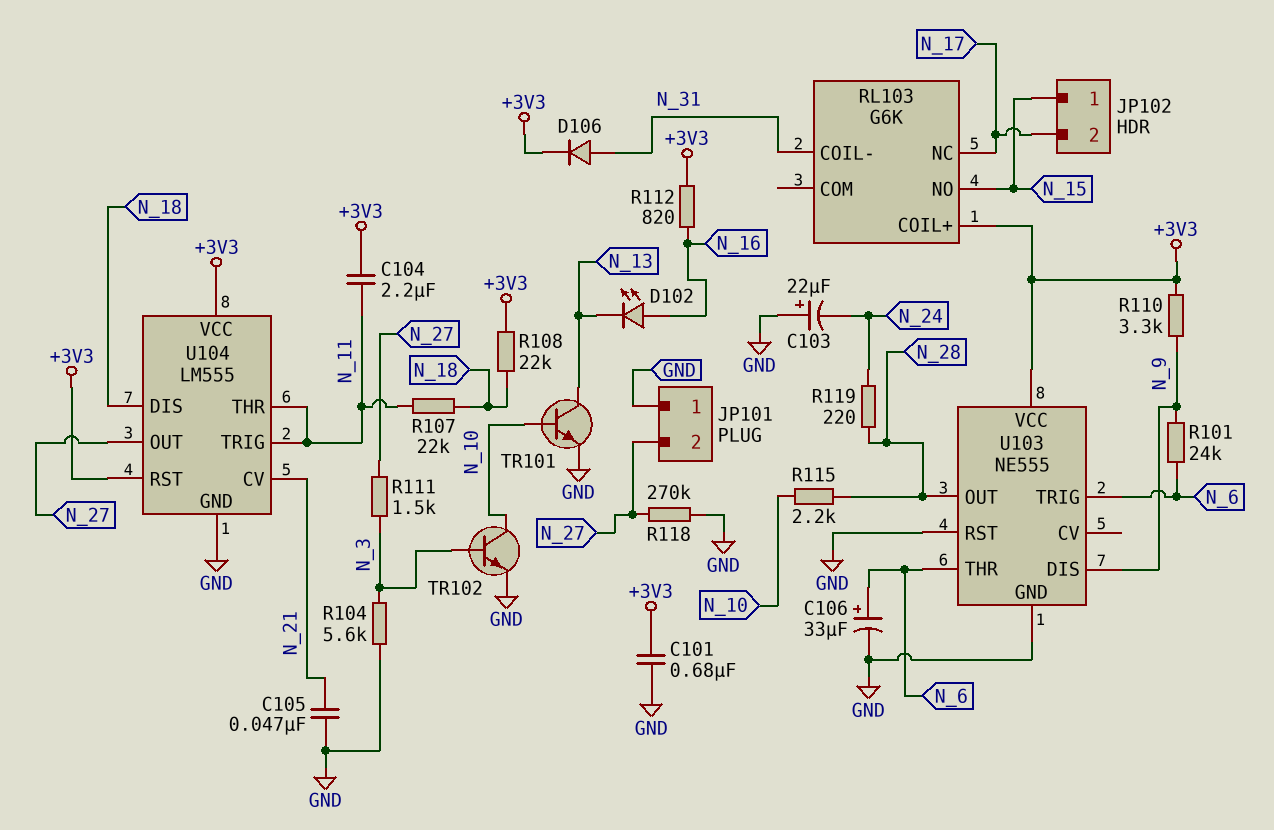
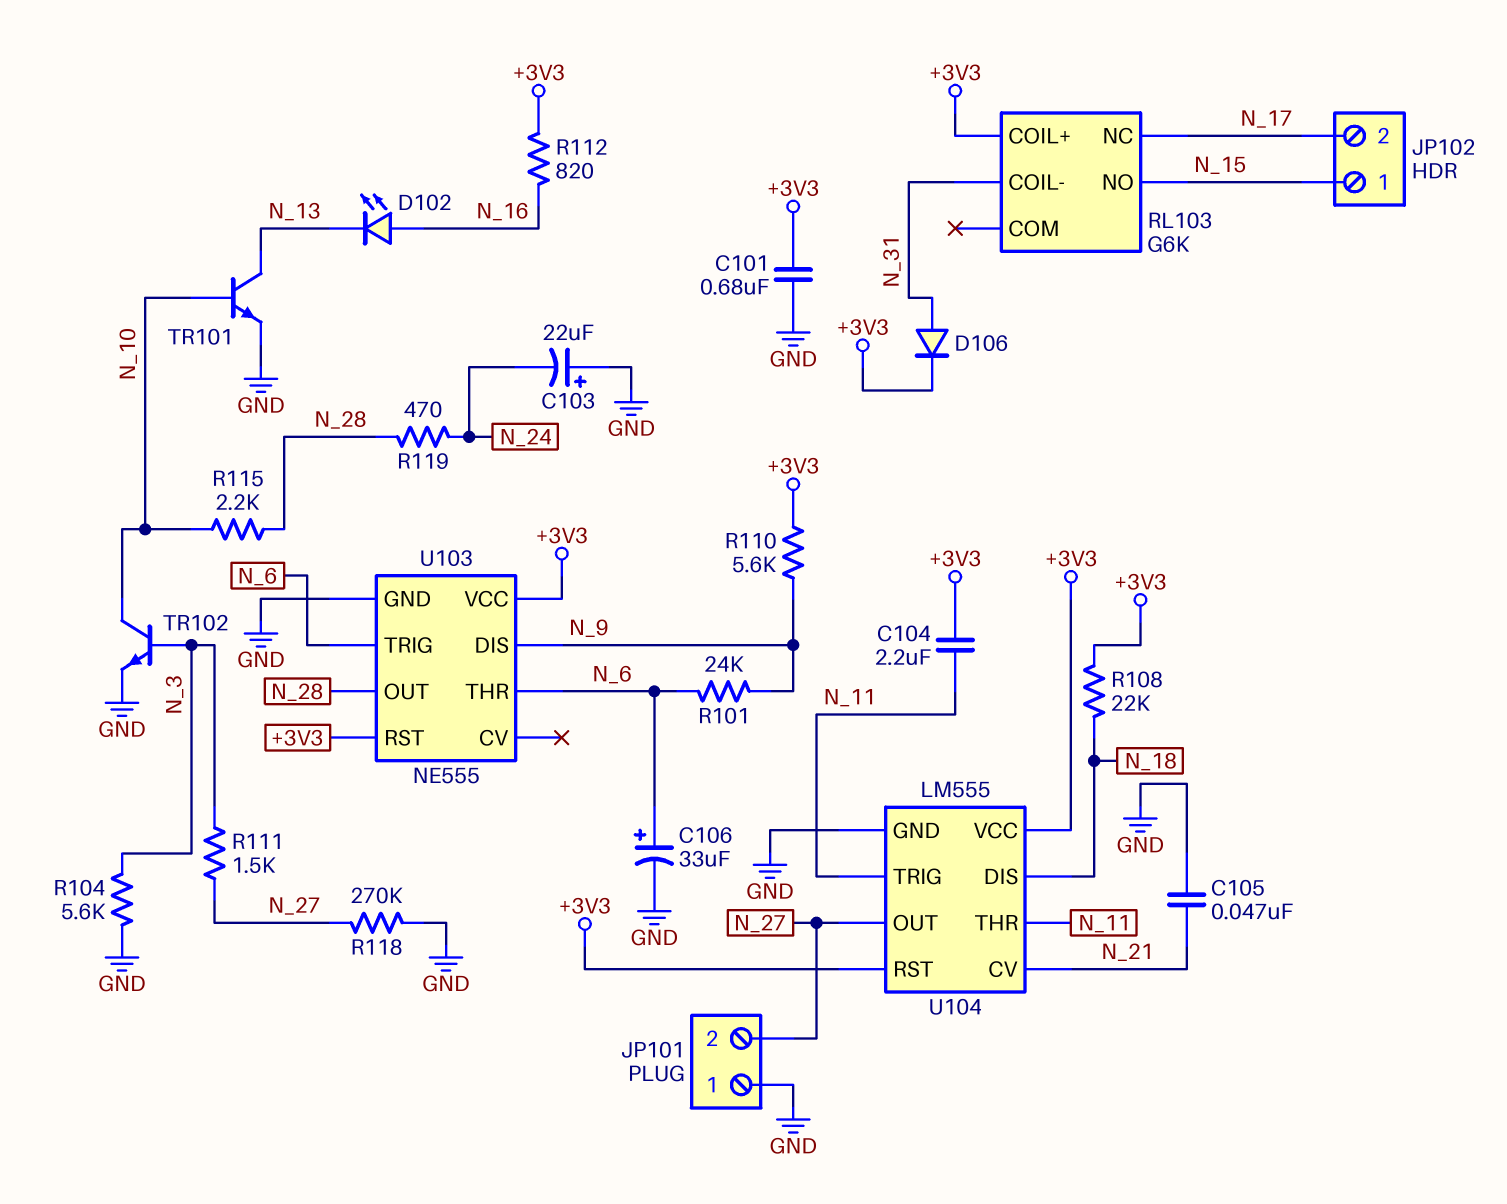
R107: 22k (N_11, N_18) -> none
R110: 3.3k (+3V3, N_9) -> 5.6k (+3V3, N_9)
R119: 220 (N_24, N_28) -> 470 (N_24, N_28)
U103 pin RST: GND -> +3V3

